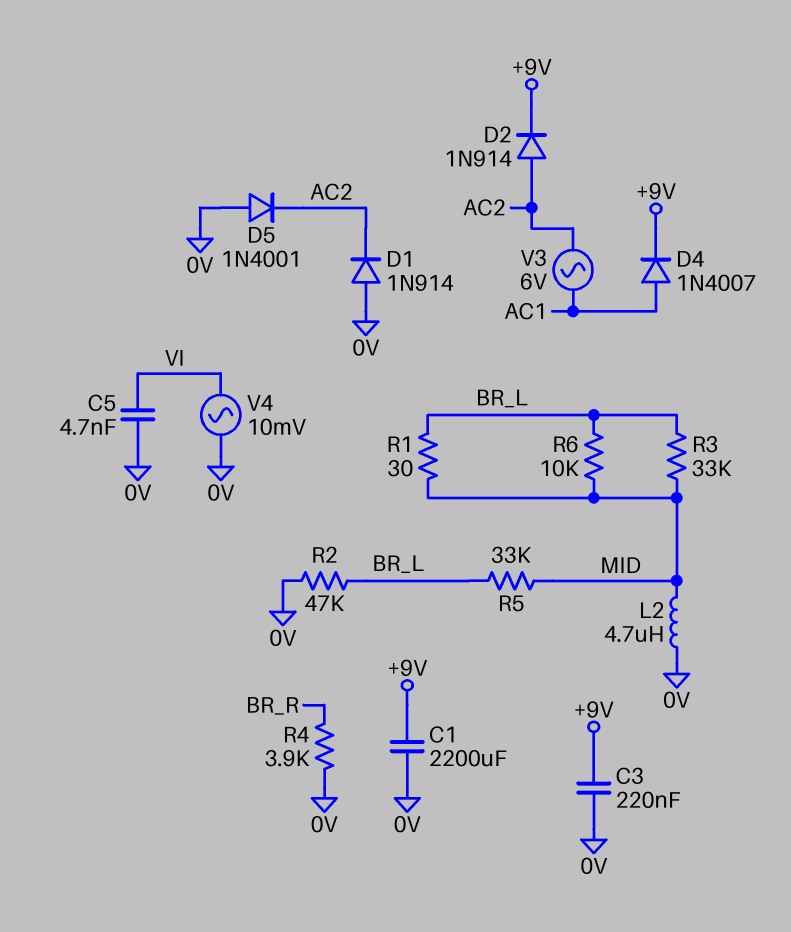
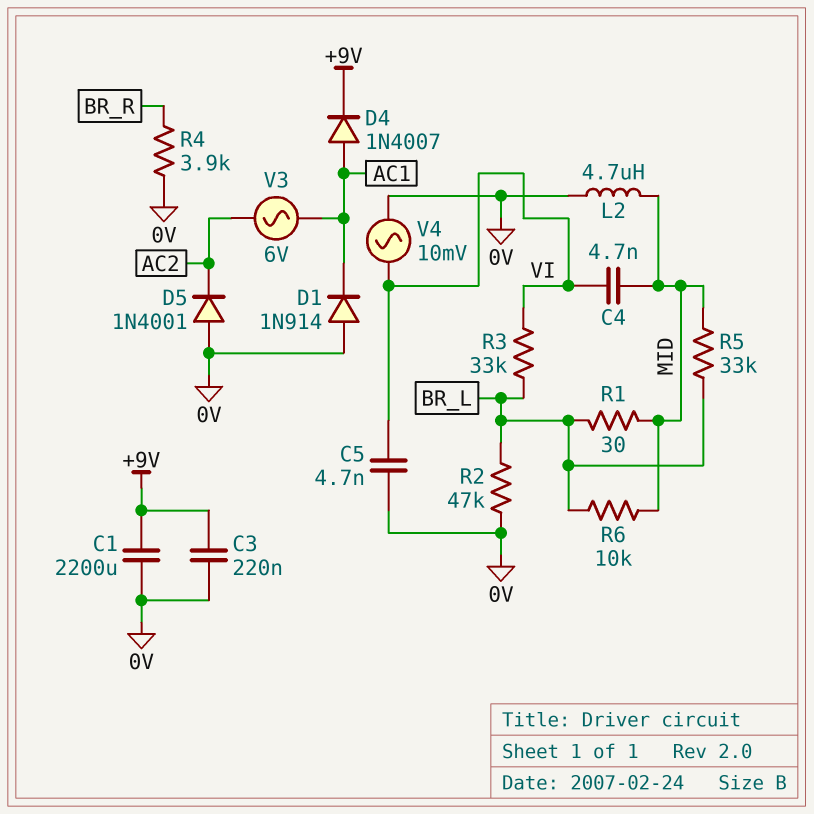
C4: none -> 4.7nF (MID, VI)
D1: diode 1N914 (A 0V, K AC2) -> diode 1N914 (A 0V, K AC1)
D2: diode 1N914 (A AC2, K +9V) -> none
R3: 33k (BR_L, MID) -> 33k (BR_L, VI)

